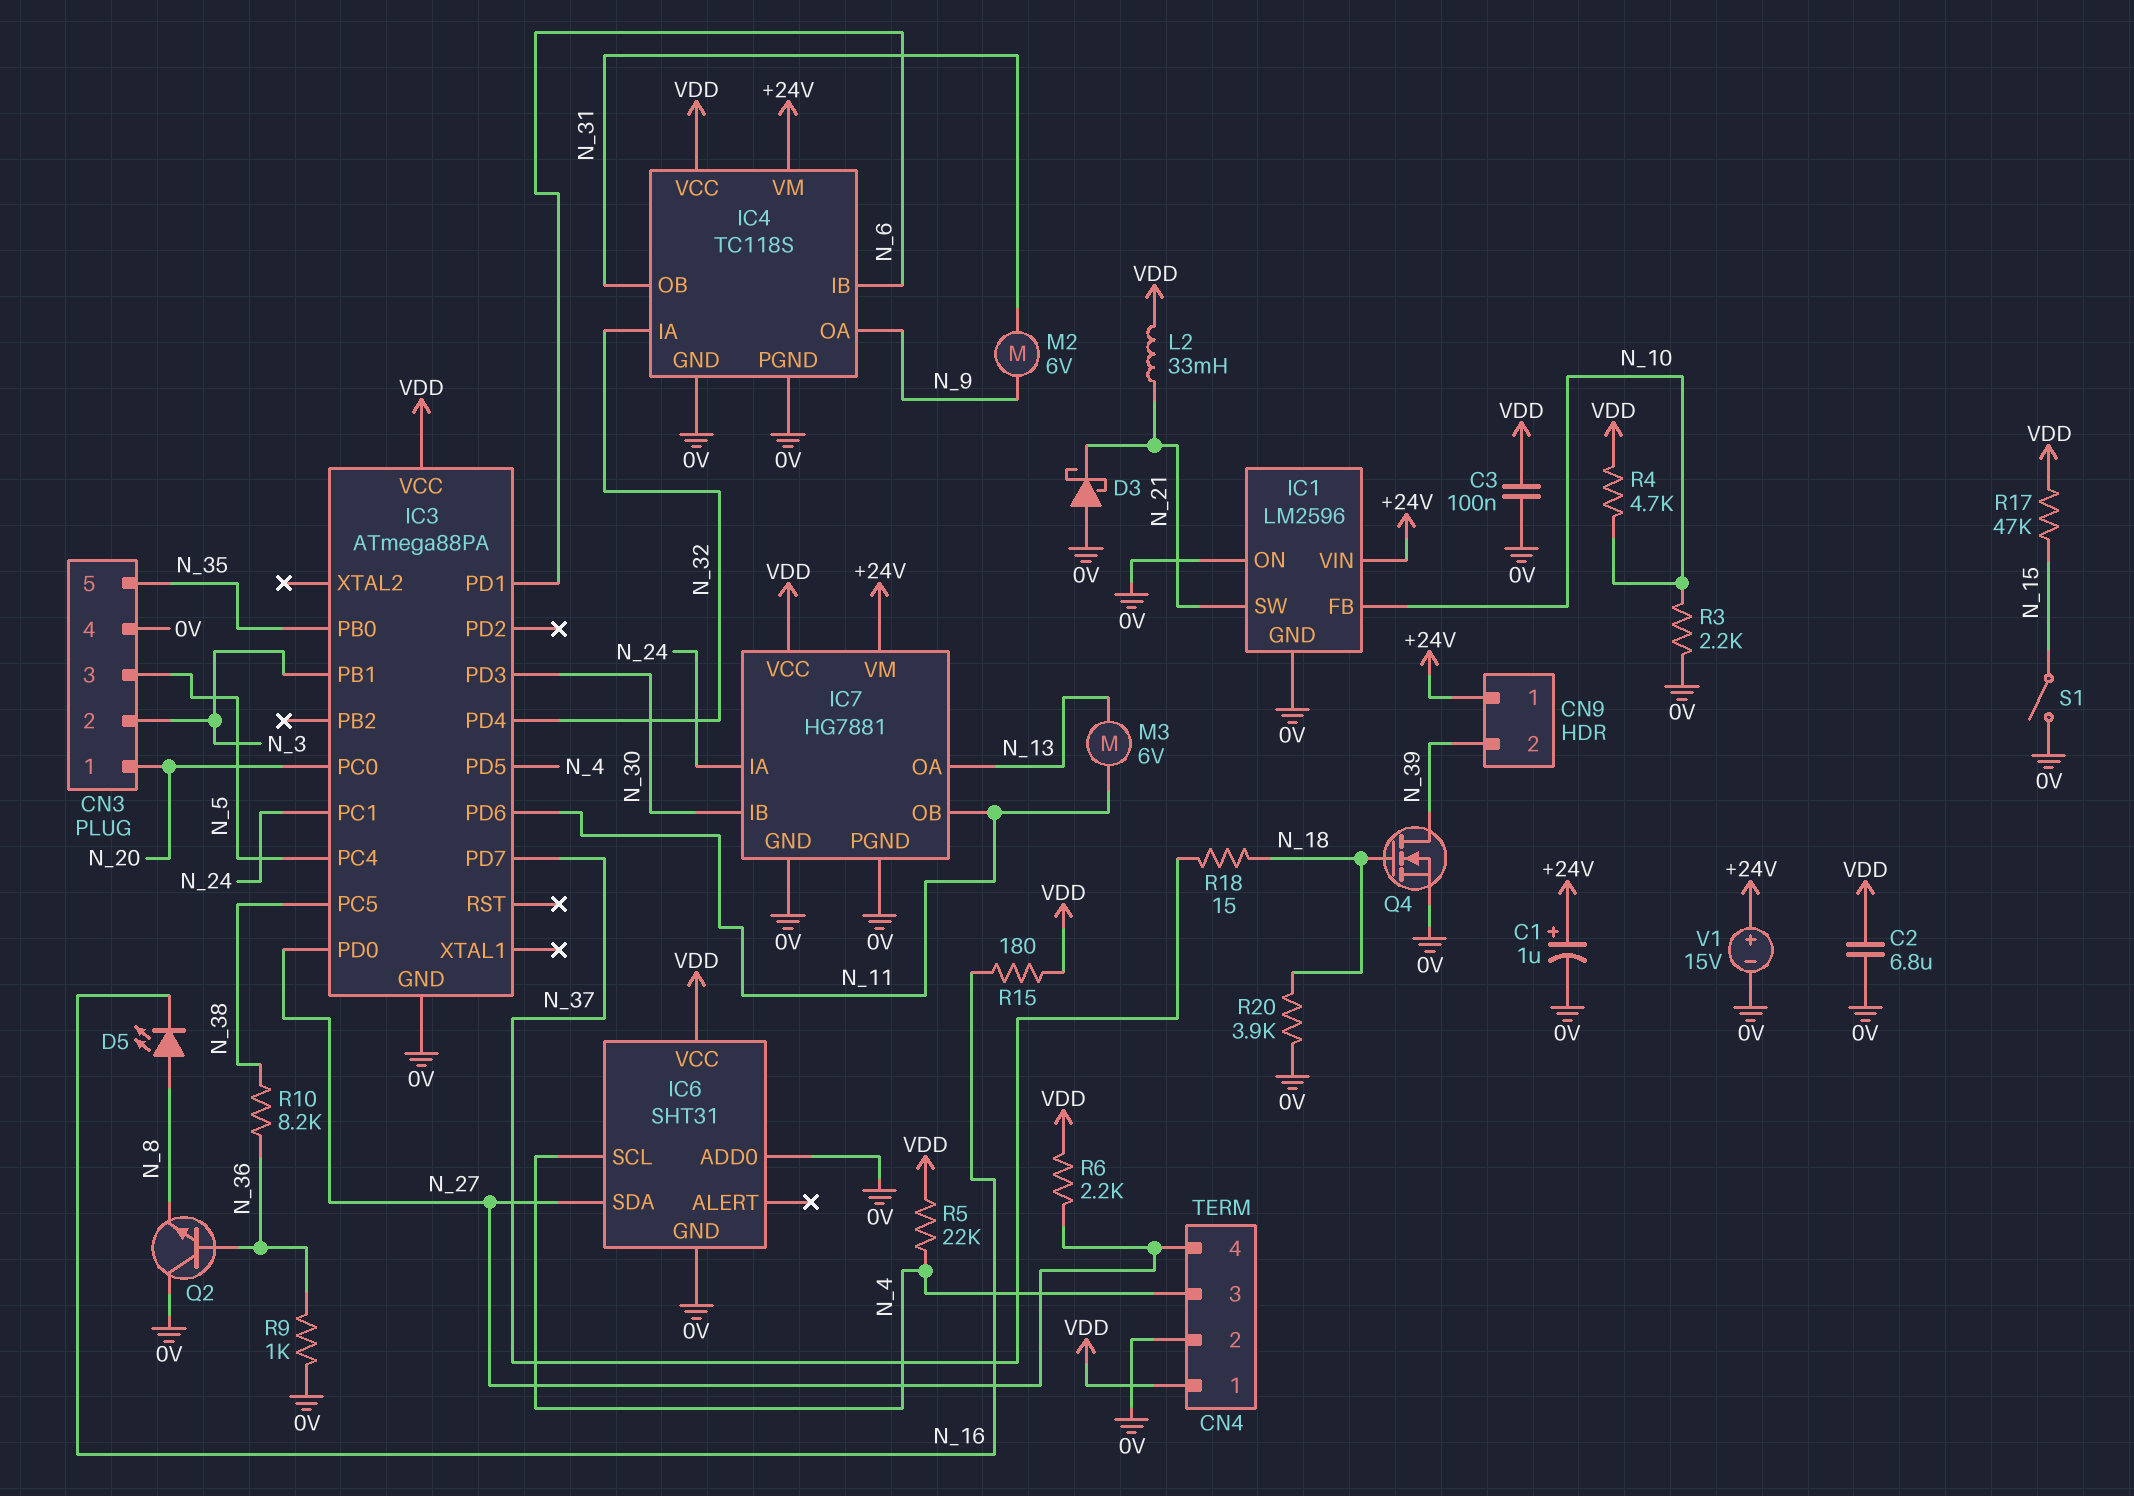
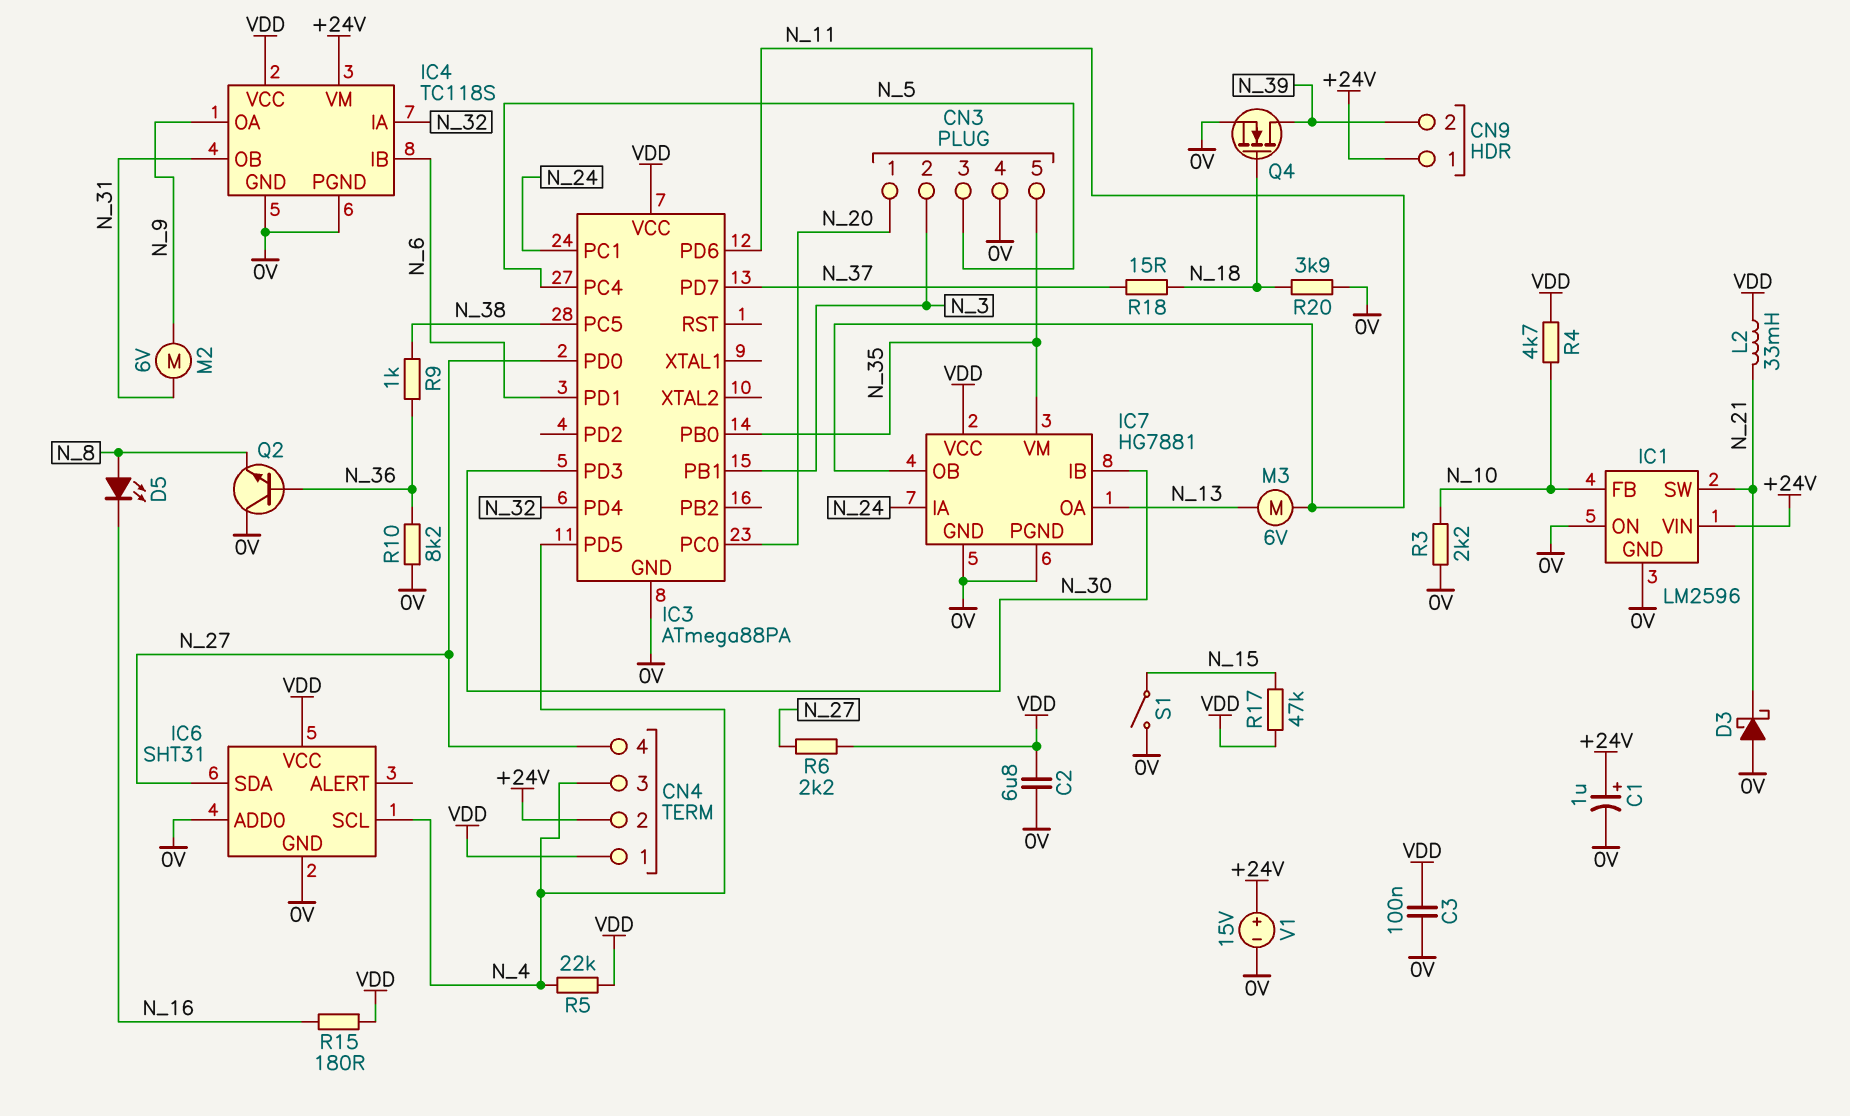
CN4 pin 2: 0V -> +24V
IC7 pin VM: +24V -> N_35
R9: 1k (0V, N_36) -> 1k (N_36, N_38)
R10: 8.2k (N_36, N_38) -> 8.2k (0V, N_36)

